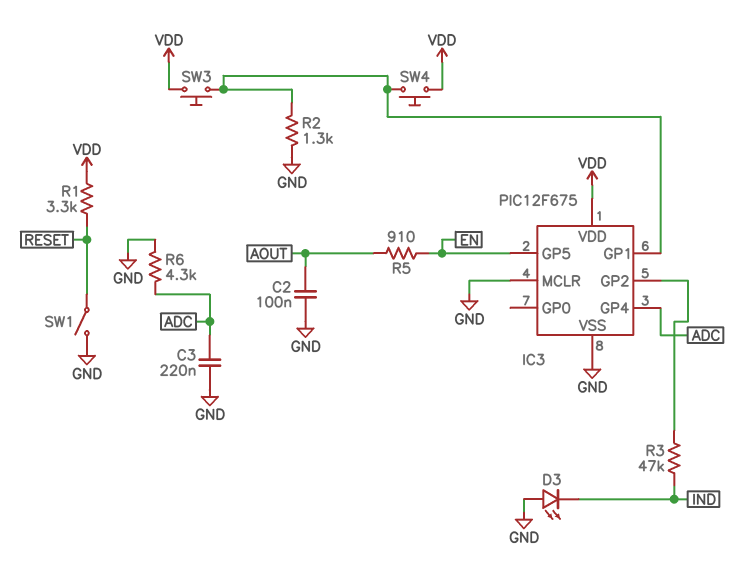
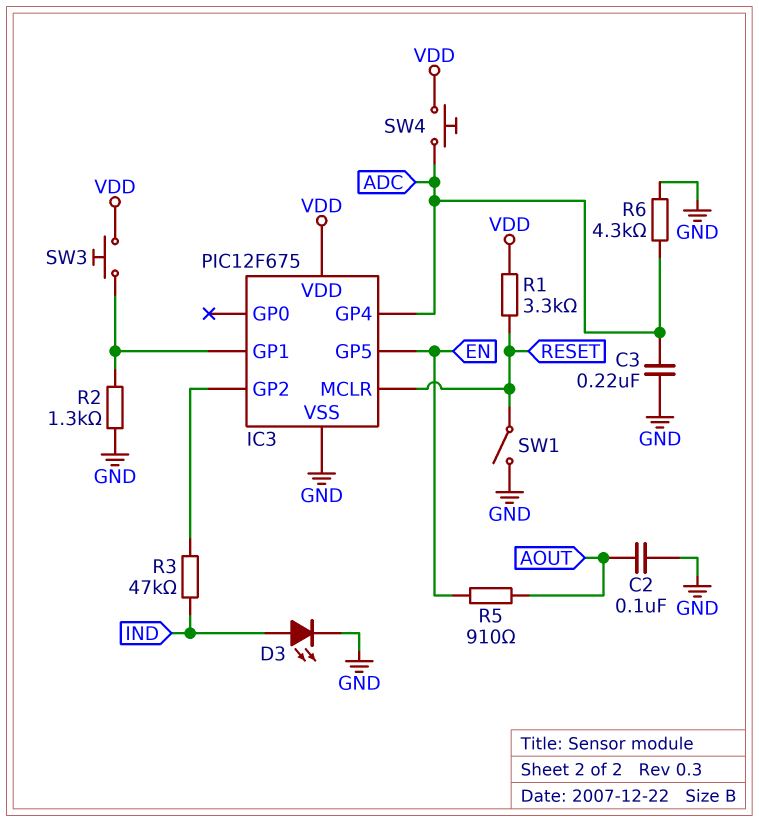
D3: LED (A GND, K IND) -> LED (A IND, K GND)
IC3 pin MCLR: GND -> RESET
SW4: button (IC3/GP1, VDD) -> button (ADC, VDD)

